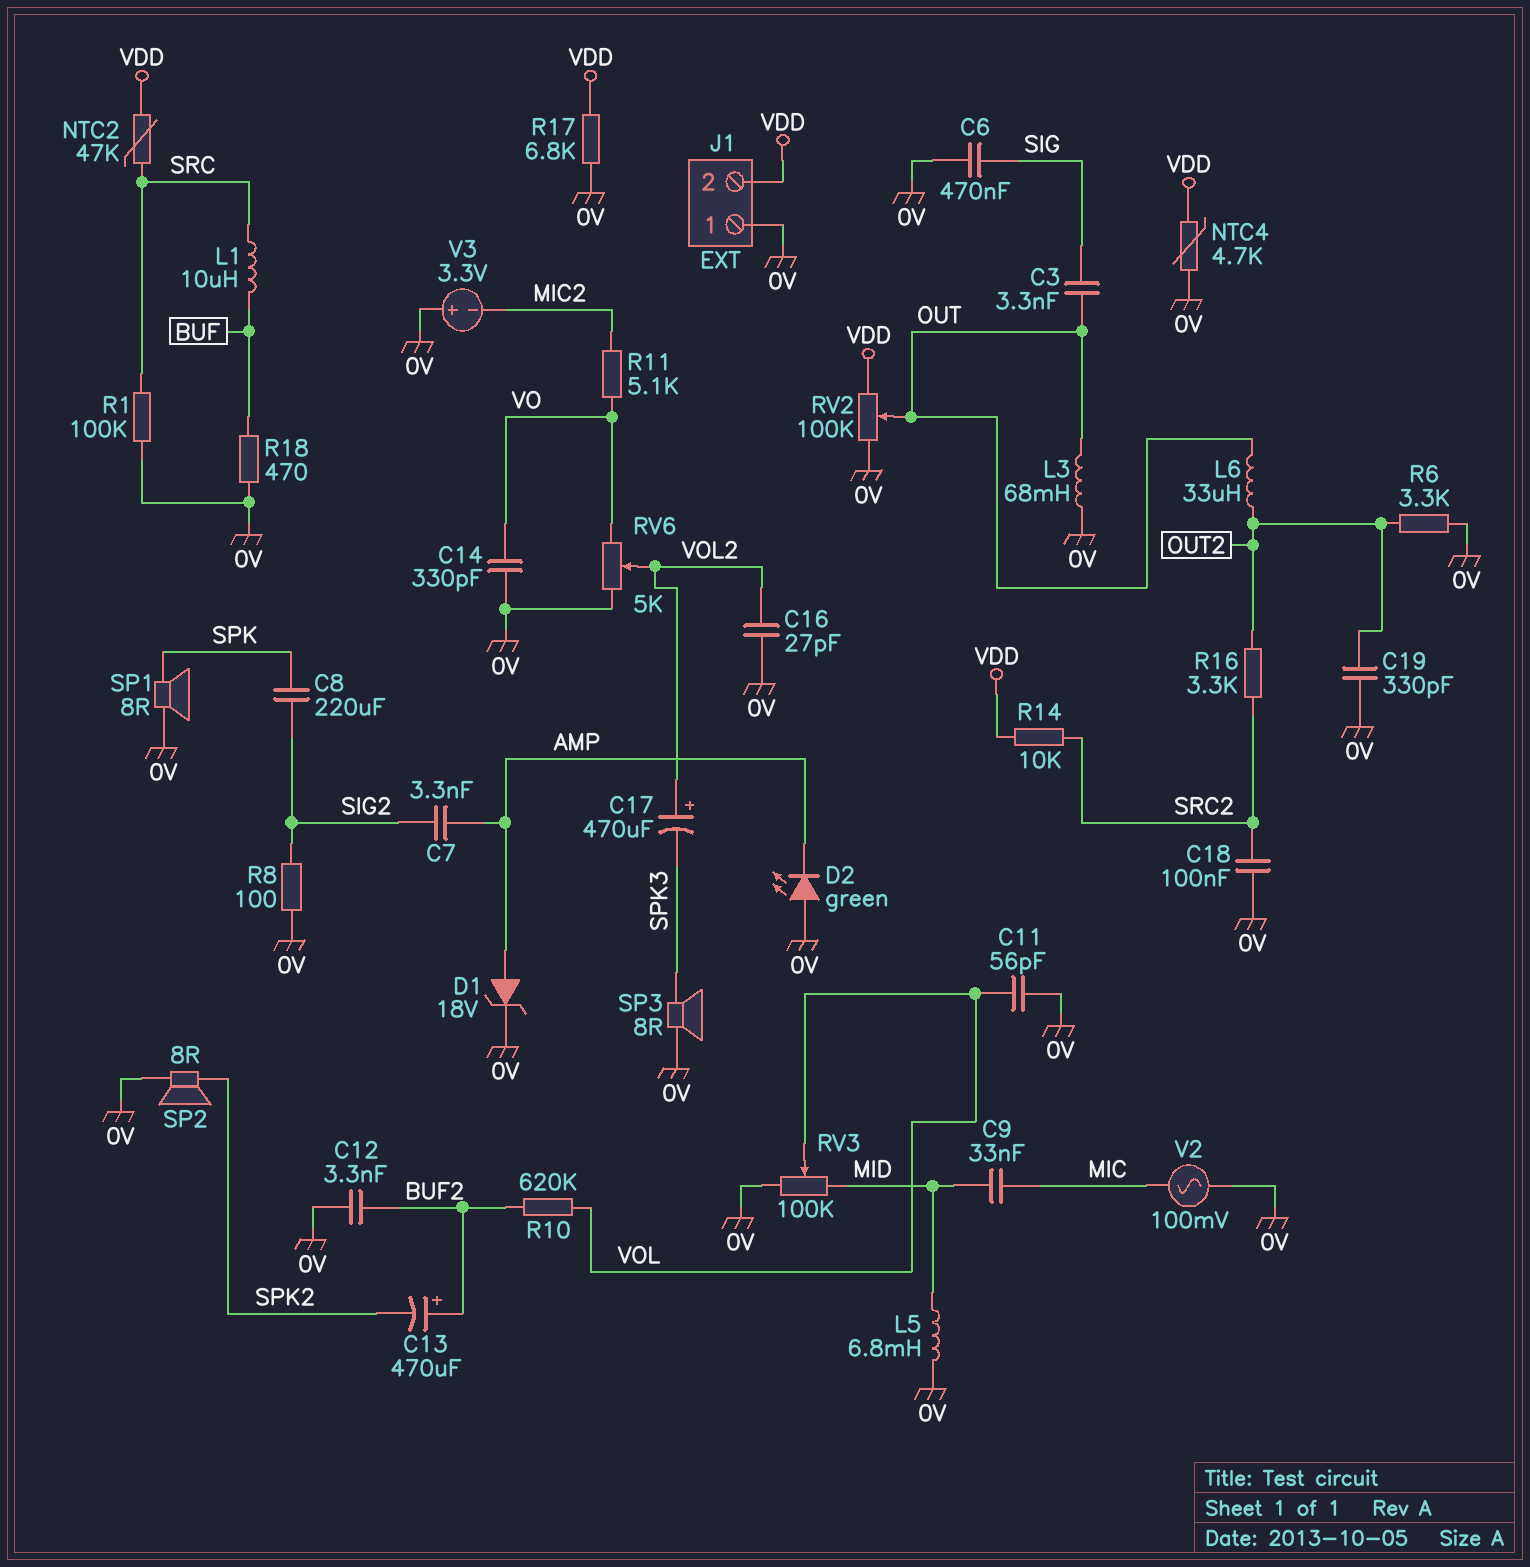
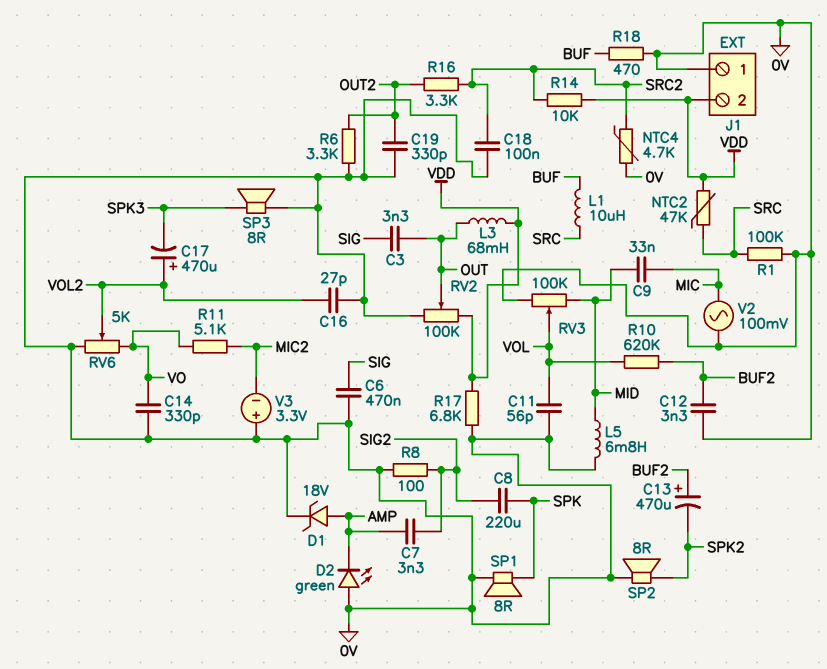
L3: 68mH (0V, OUT) -> 68mH (OUT, VDD)
L6: 33uH (OUT, OUT2) -> none
NTC4: 4.7k (0V, VDD) -> 4.7k (0V, SRC2)

